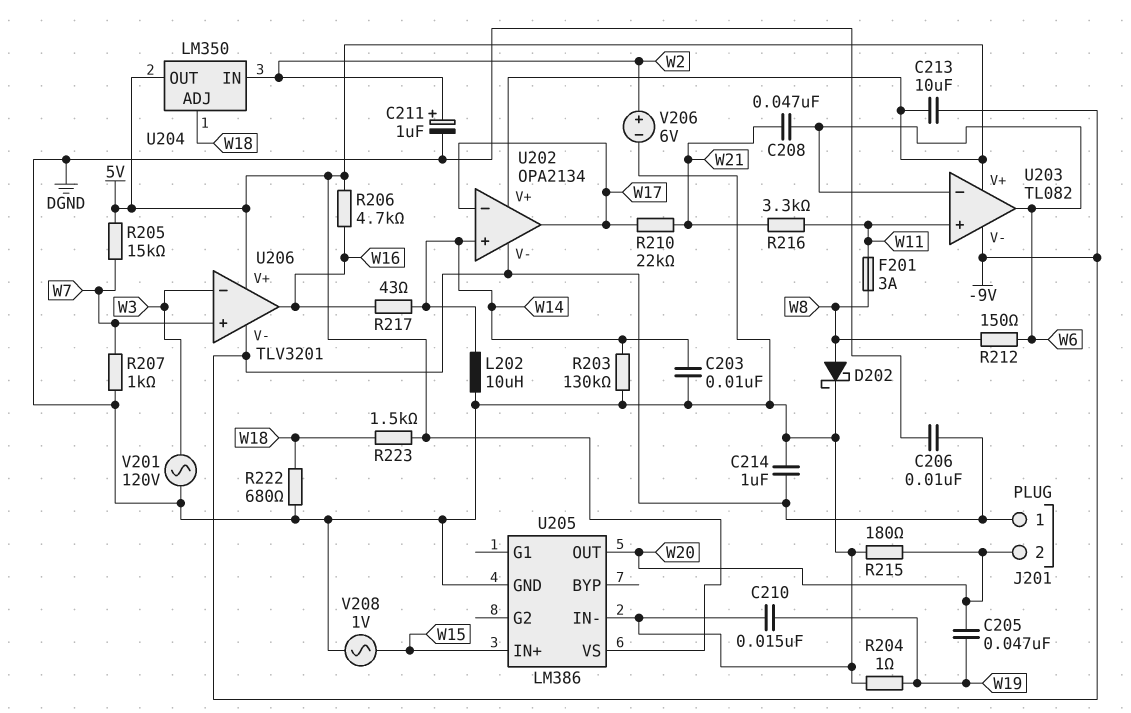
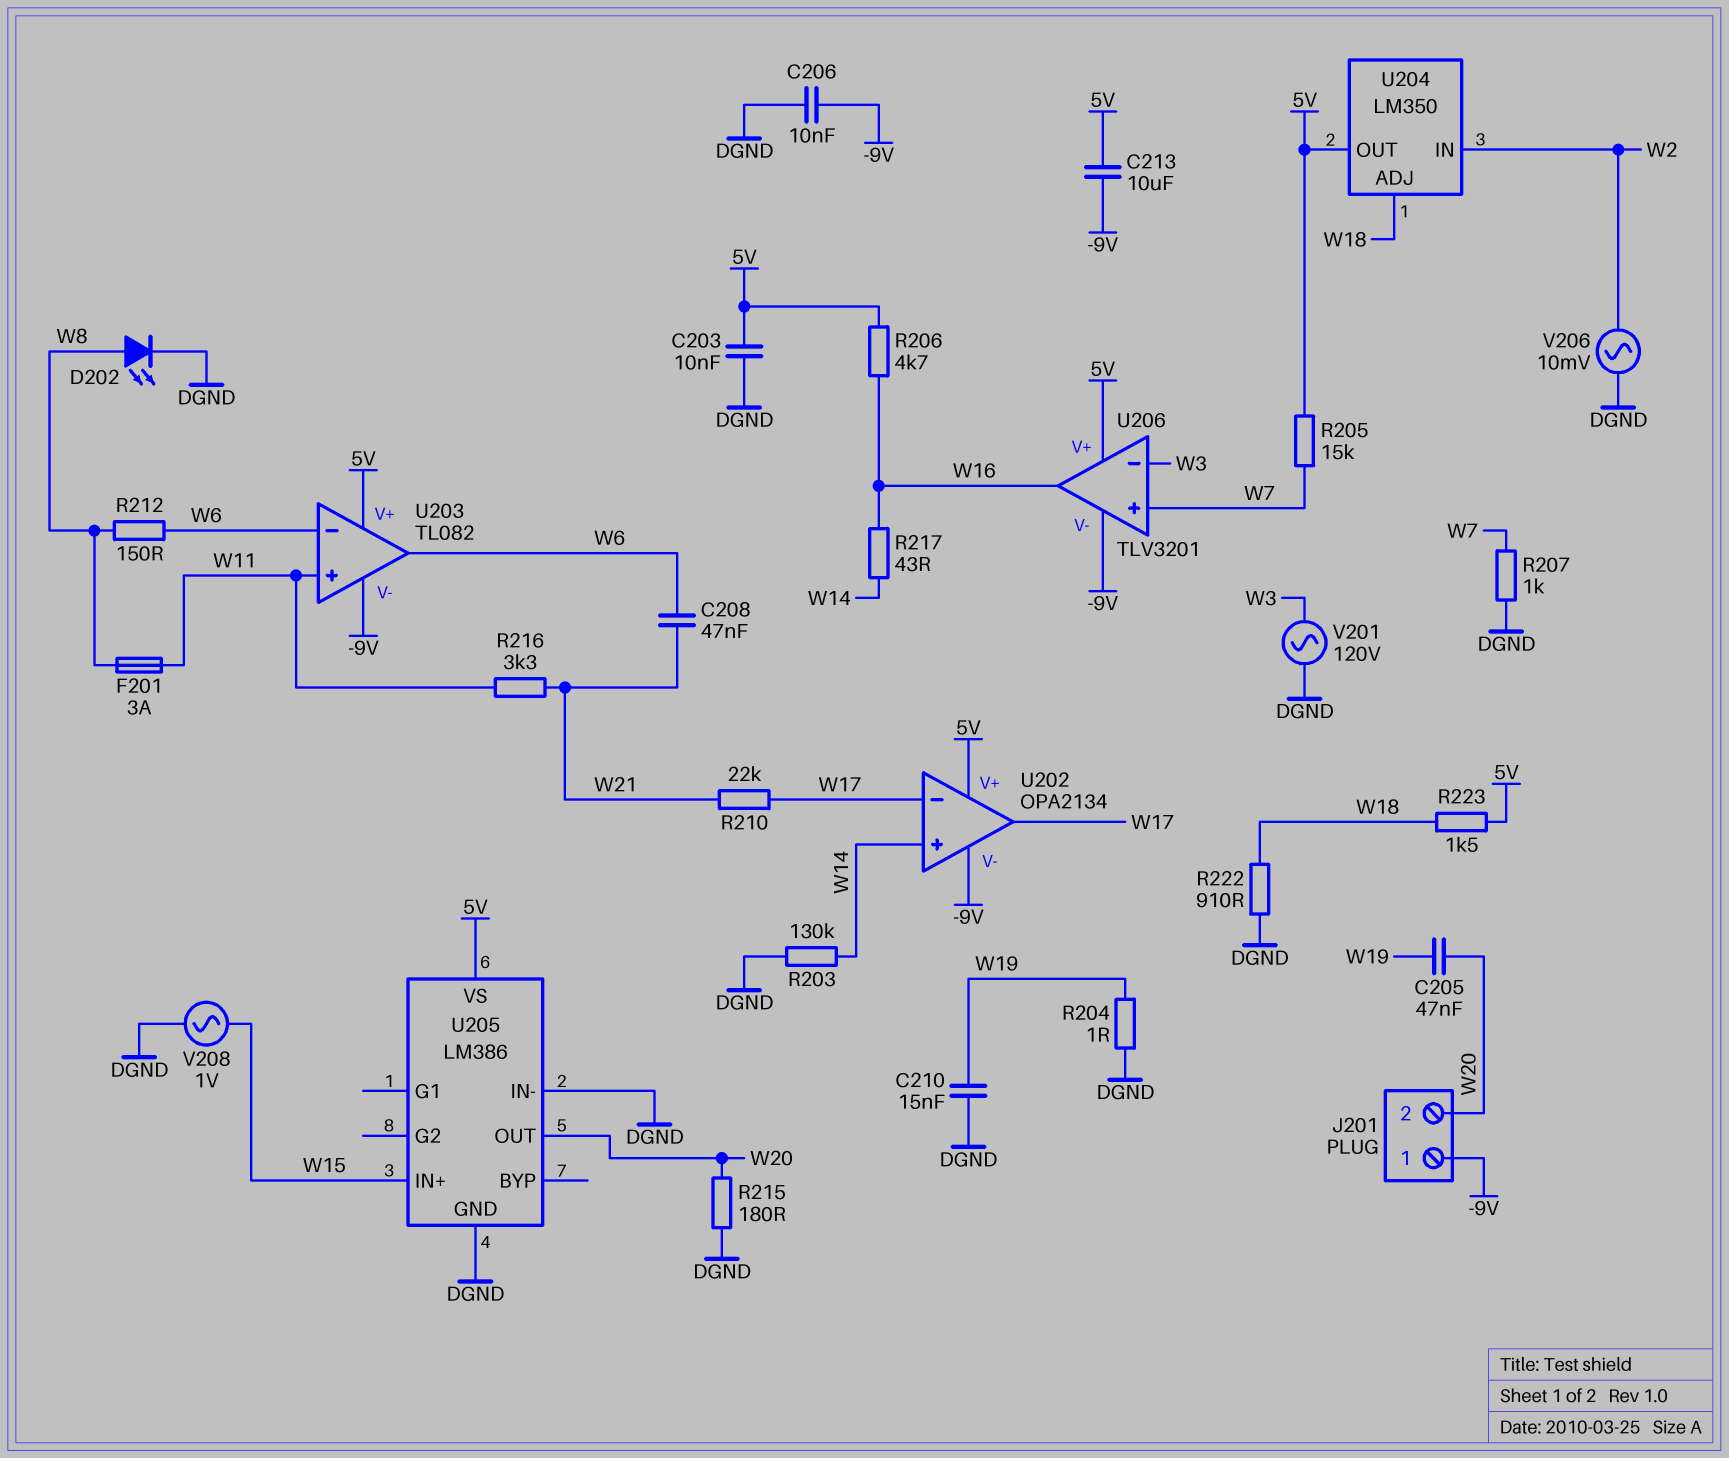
C203: 10nF (DGND, W14) -> 10nF (5V, DGND)
C211: 1uF (plus W2, minus DGND) -> none
C214: 1uF (-9V, DGND) -> none
D202: schottky (A W8, K DGND) -> LED (A W8, K DGND)
L202: 10uH (DGND, W14) -> none
R222: 680 (DGND, W18) -> 910 (DGND, W18)
V206: 6V (plus W2, minus DGND) -> AC 10mV (DGND, W2)

